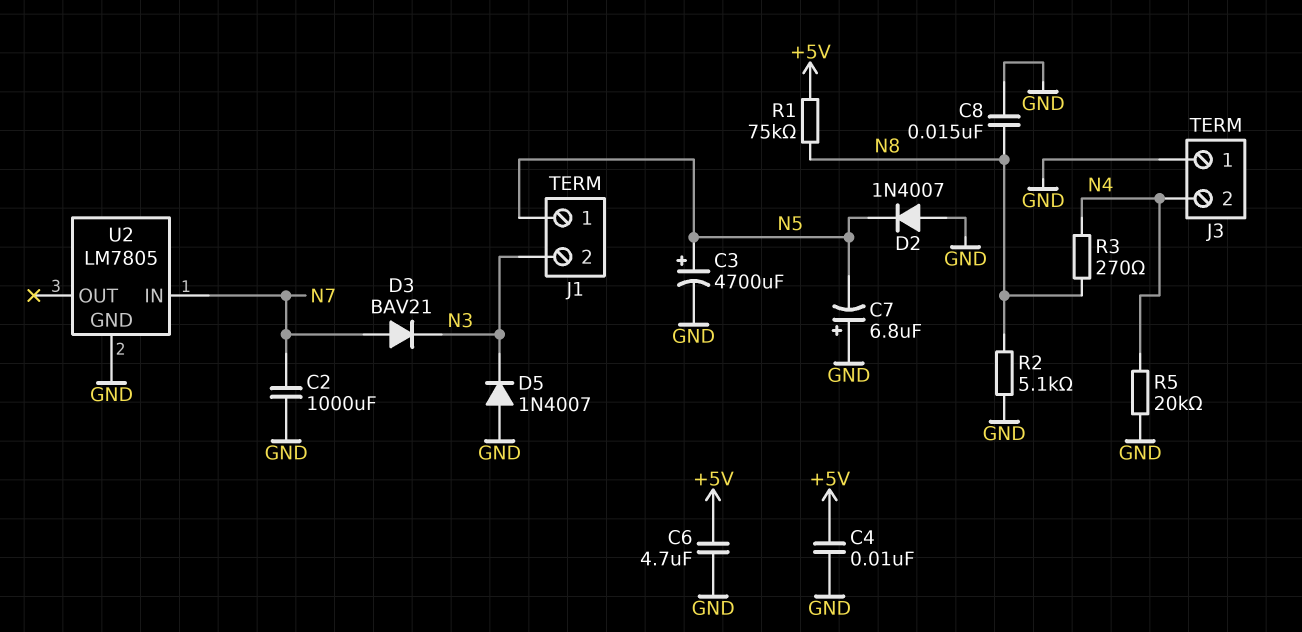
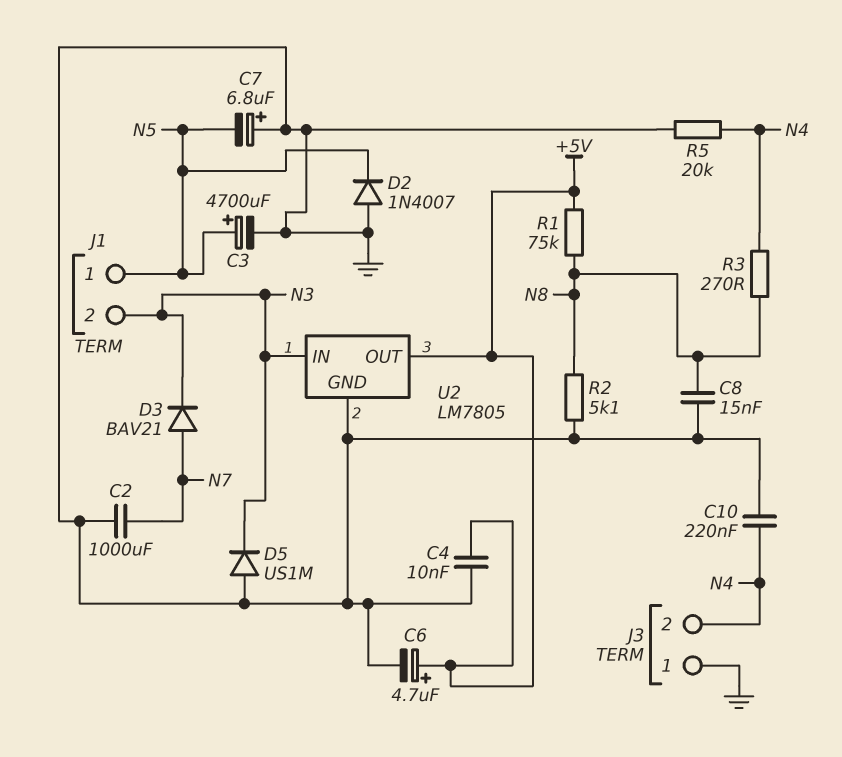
C6: 4.7uF (+5V, GND) -> 4.7uF (plus +5V, minus GND)
C10: none -> 220nF (GND, N4)
D5: diode 1N4007 (A GND, K N3) -> diode US1M (A GND, K N3)
U2 pin IN: N7 -> N3
U2 pin OUT: none -> +5V

